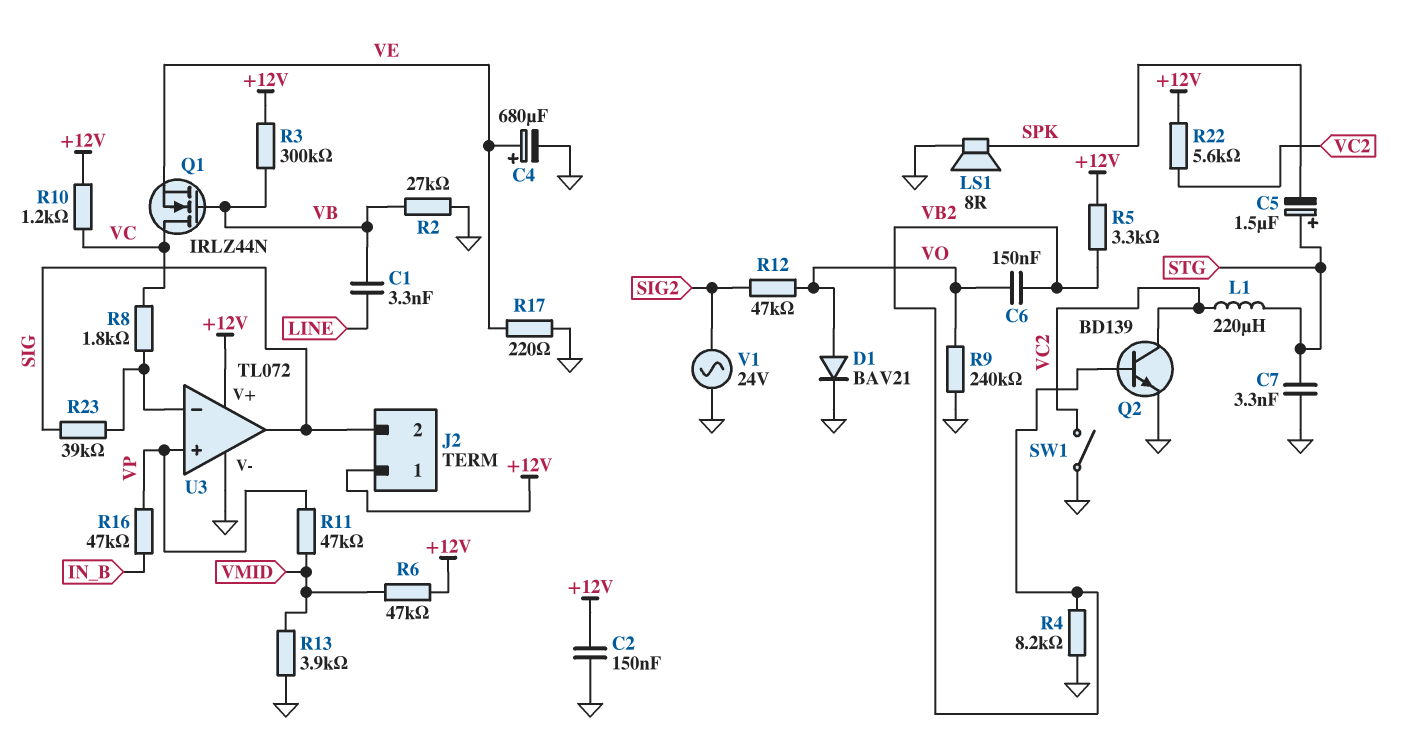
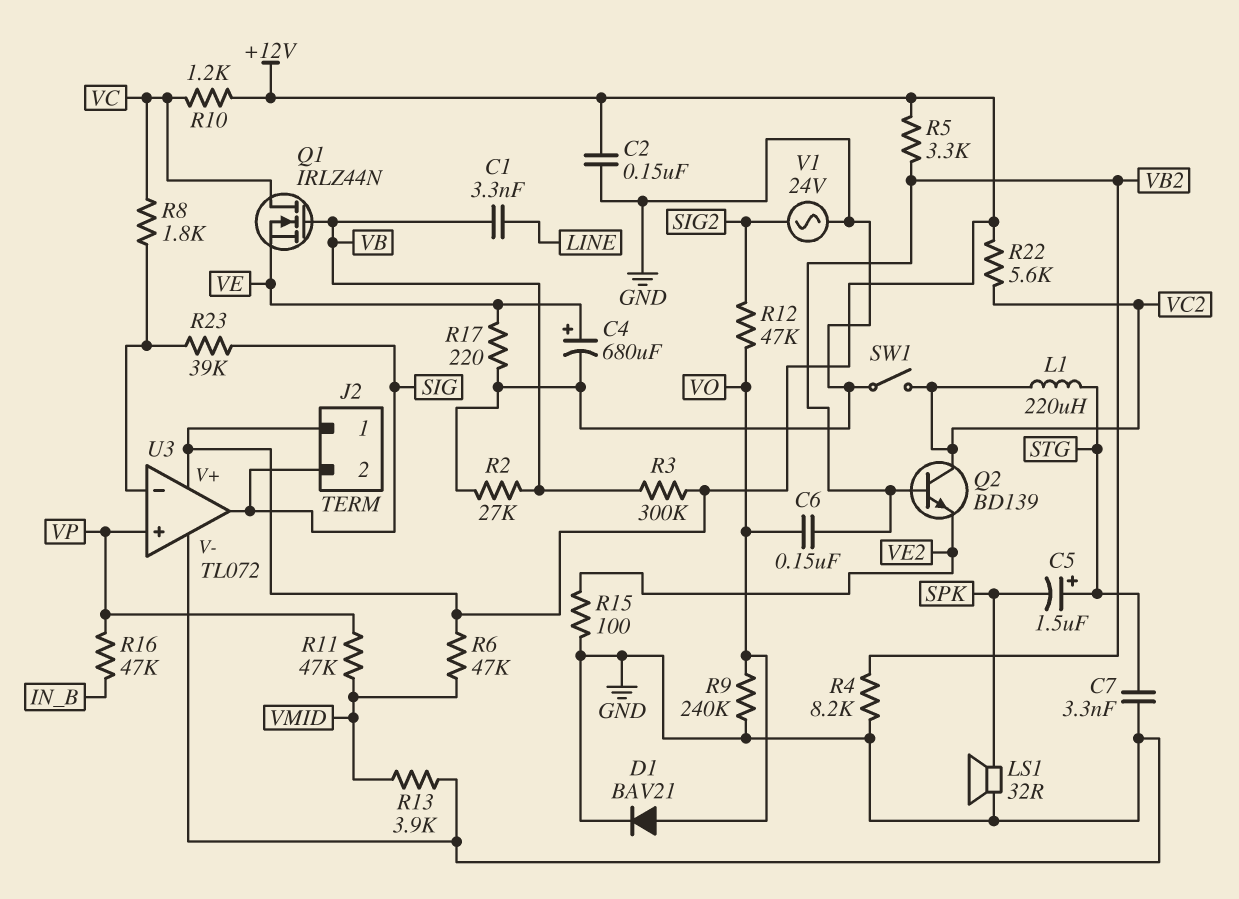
LS1: speaker 8R (GND, SPK) -> speaker 32R (GND, SPK)
Q2: NPN BD139 (B VB2, C VC2, E GND) -> NPN BD139 (B VB2, C VC2, E VE2)
R15: none -> 100 (GND, VE2)

